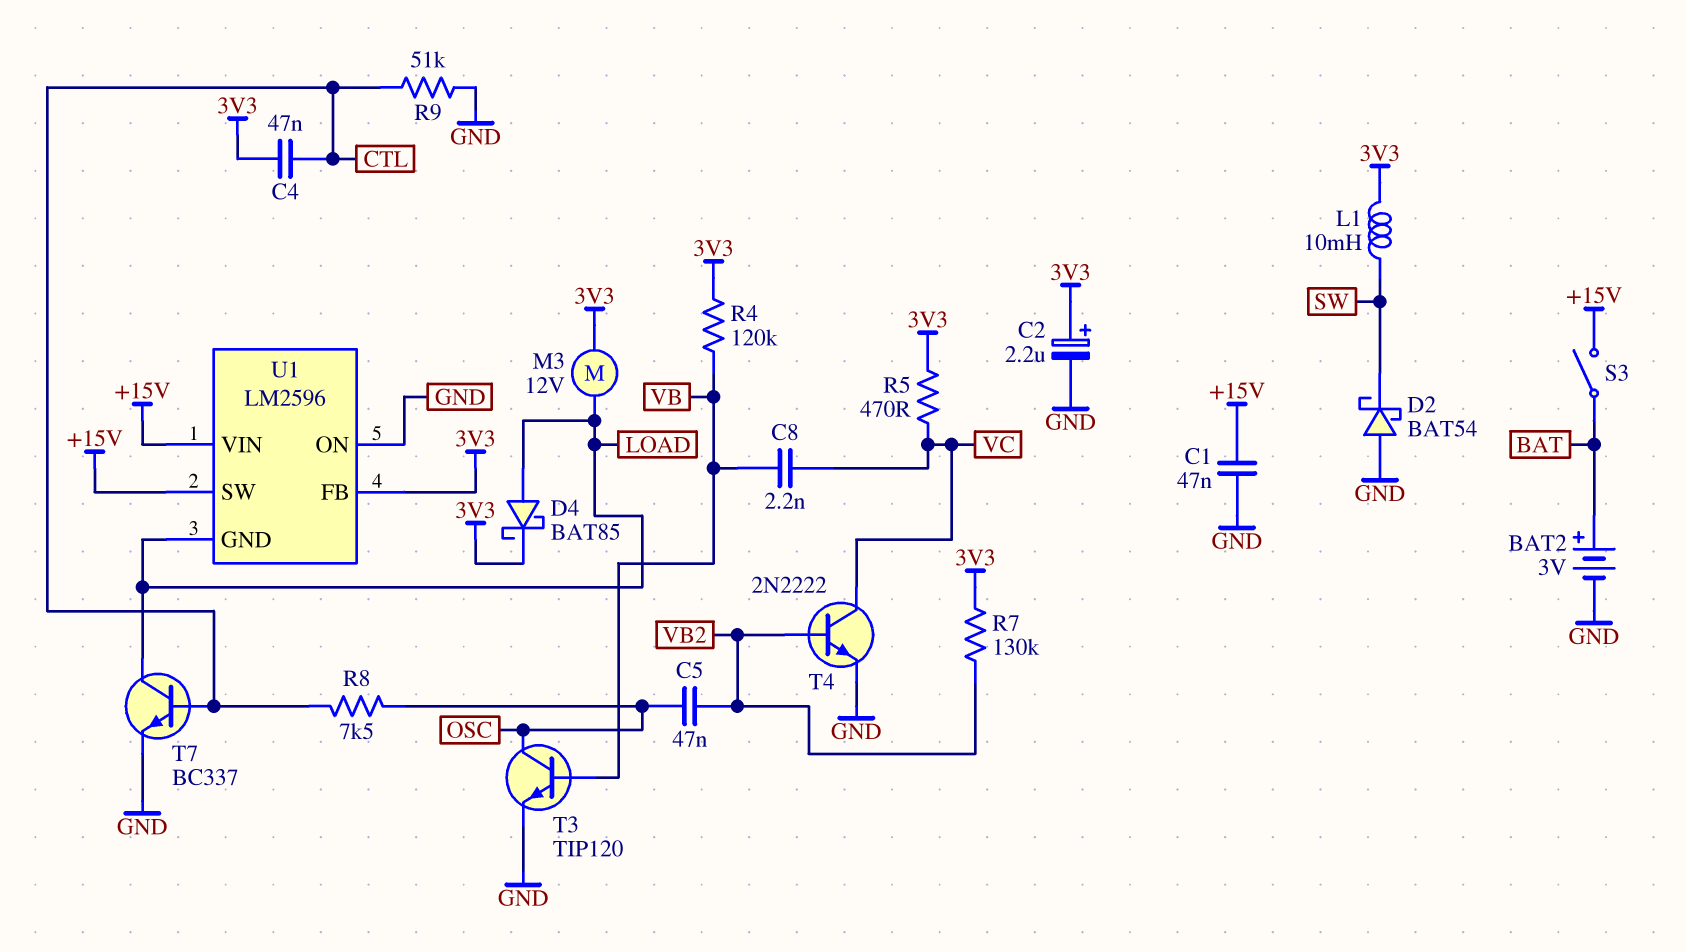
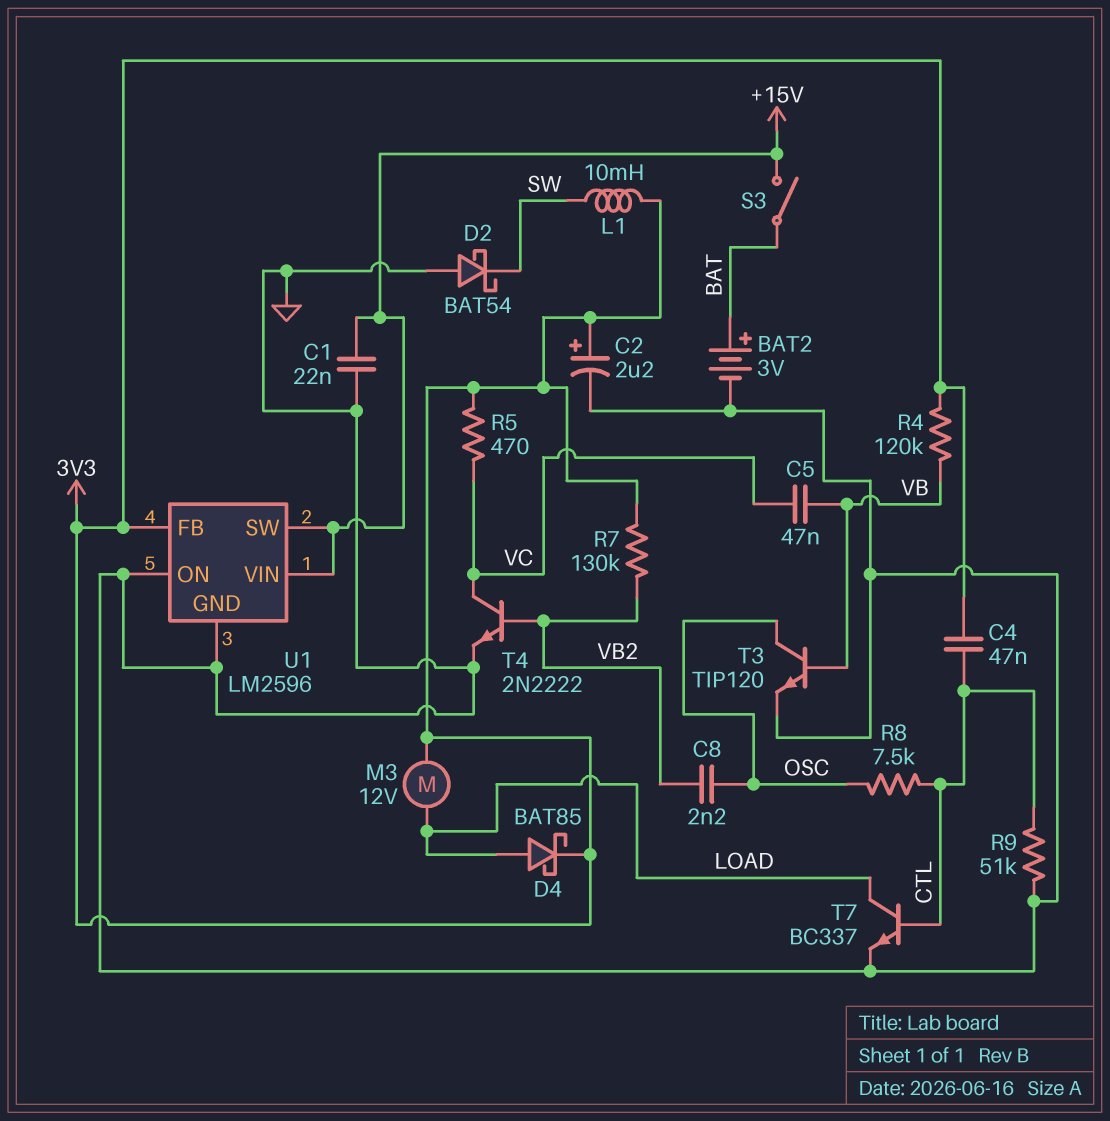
C1: 47nF (+15V, GND) -> 22nF (+15V, GND)
C5: 47nF (OSC, VB2) -> 47nF (VB, VC)
C8: 2.2nF (VB, VC) -> 2.2nF (OSC, VB2)
U1 pin GND: LOAD -> GND

